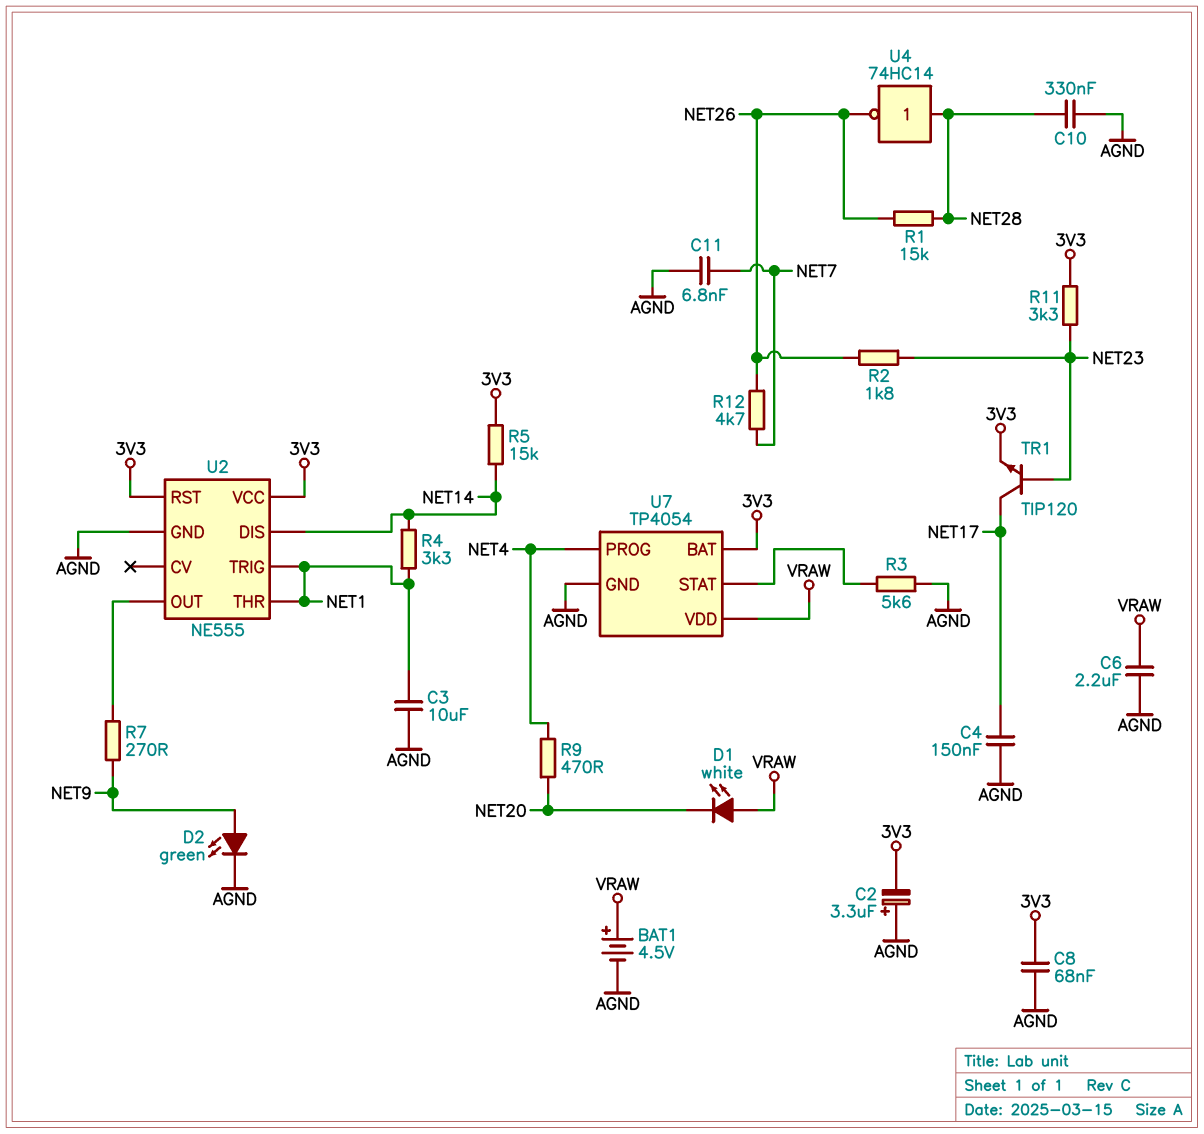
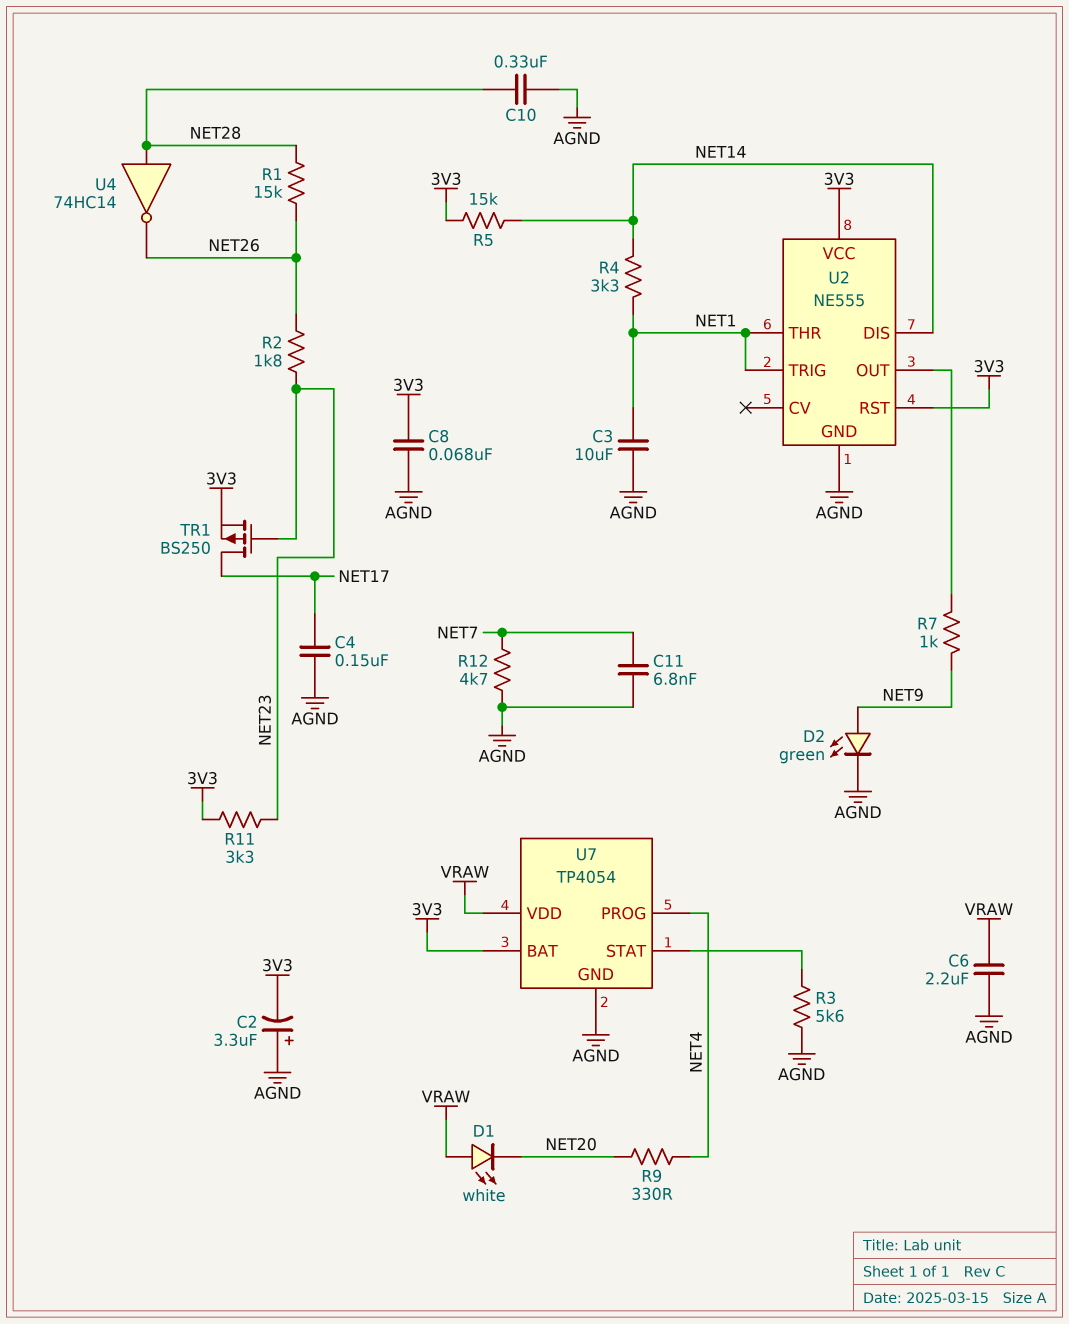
BAT1: 4.5V (plus VRAW, minus AGND) -> none
R7: 270 (NET9, U2/OUT) -> 1k (NET9, U2/OUT)
R9: 470 (NET4, NET20) -> 330 (NET4, NET20)
R12: 4.7k (NET7, NET26) -> 4.7k (AGND, NET7)
TR1: NPN TIP120 (B NET23, C NET17, E 3V3) -> PMOS BS250 (G NET23, D NET17, S 3V3)

